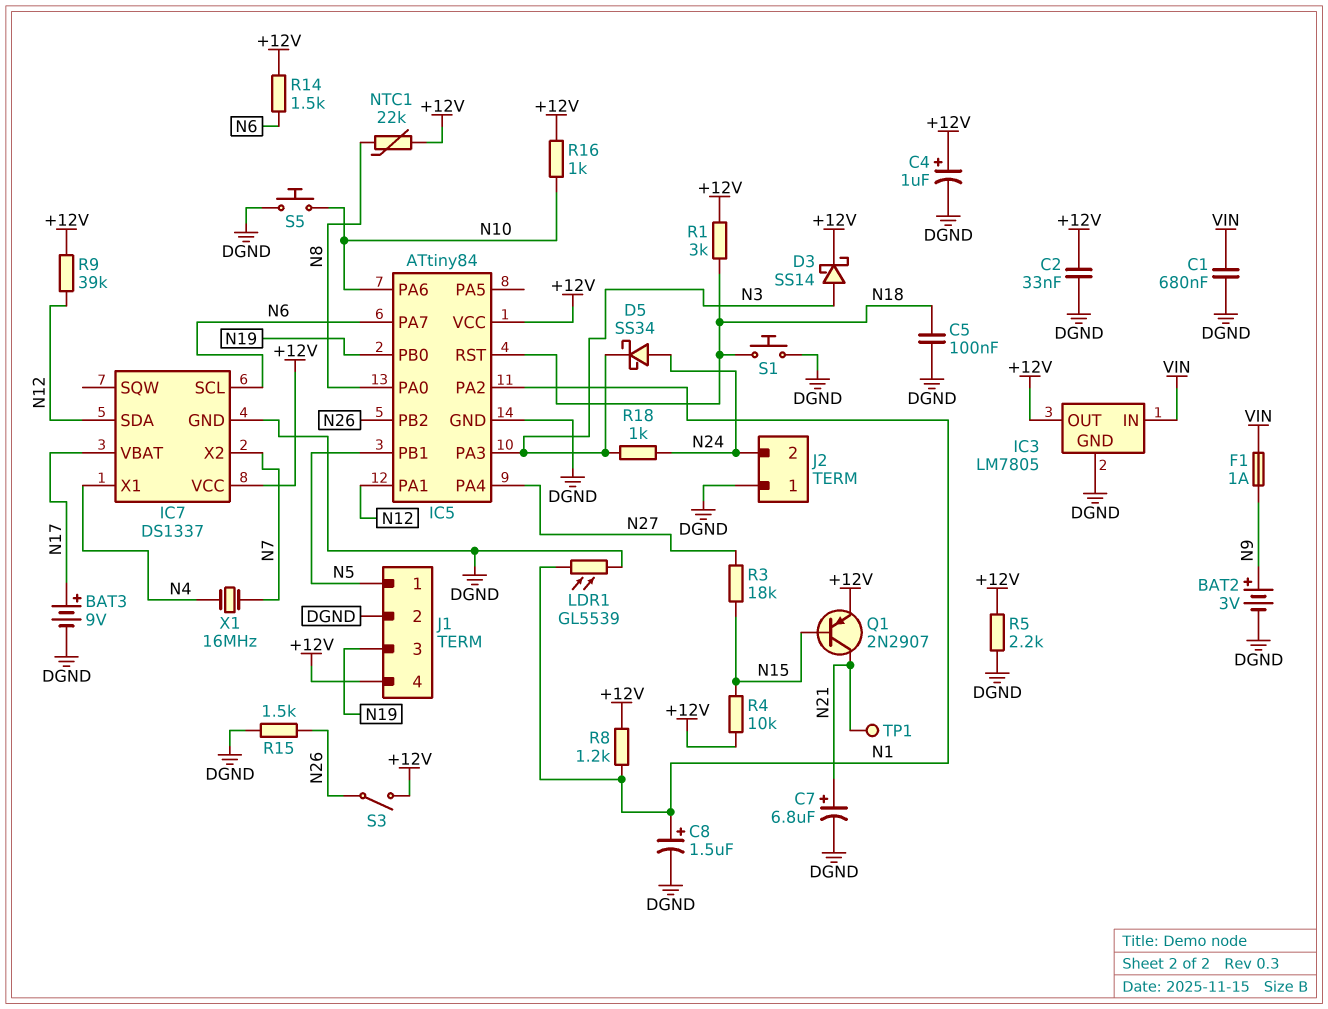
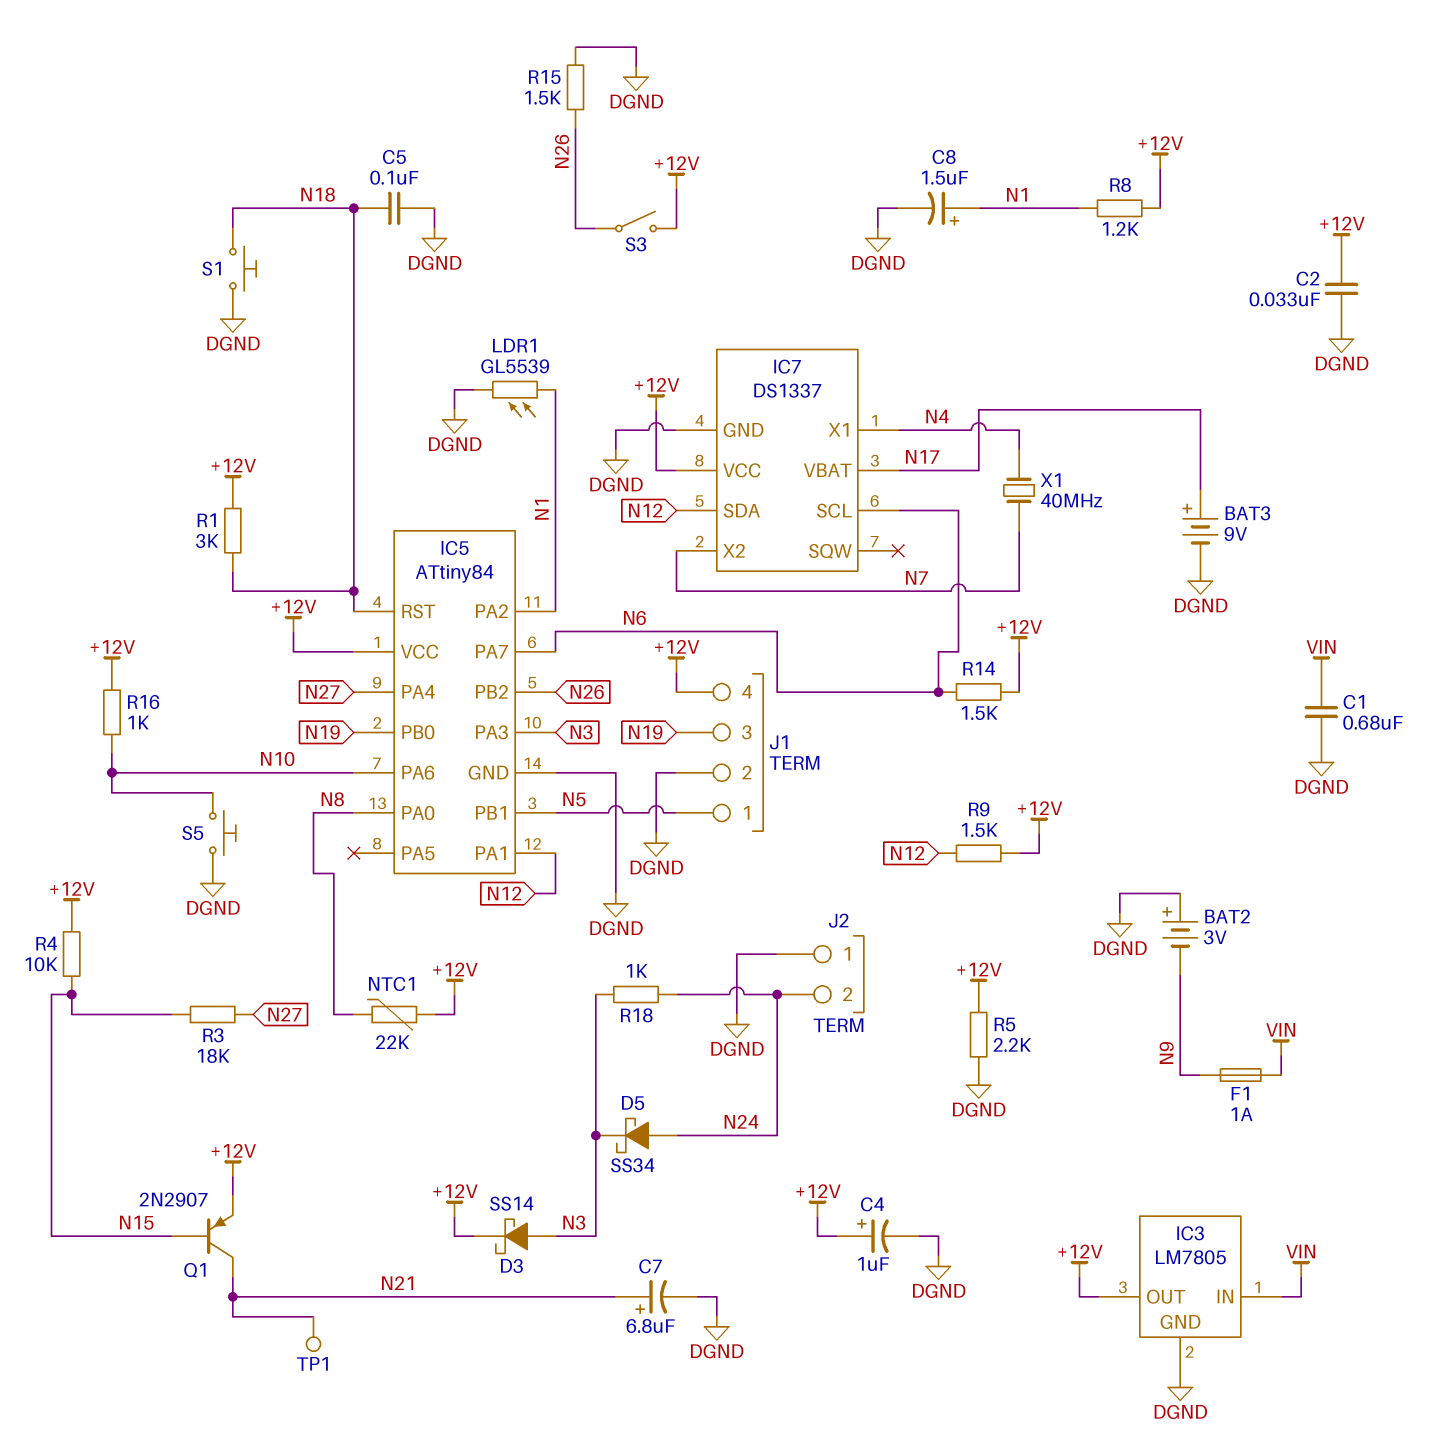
BAT2: 3V (plus N9, minus DGND) -> 3V (plus DGND, minus N9)
R9: 39k (+12V, N12) -> 1.5k (+12V, N12)
X1: 16MHz (N4, N7) -> 40MHz (N4, N7)

